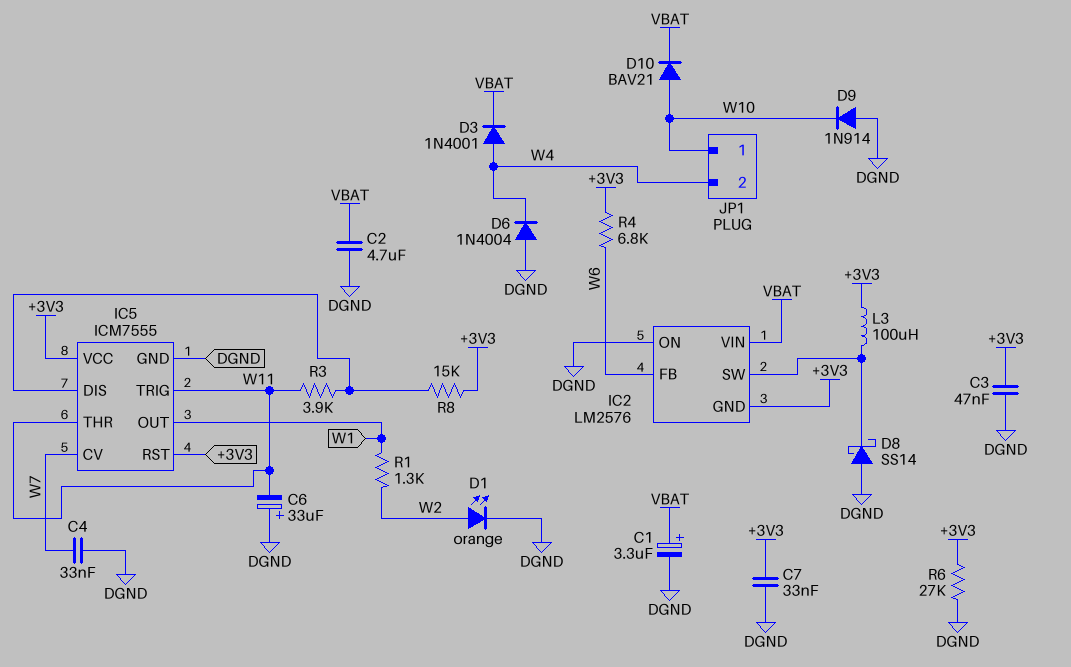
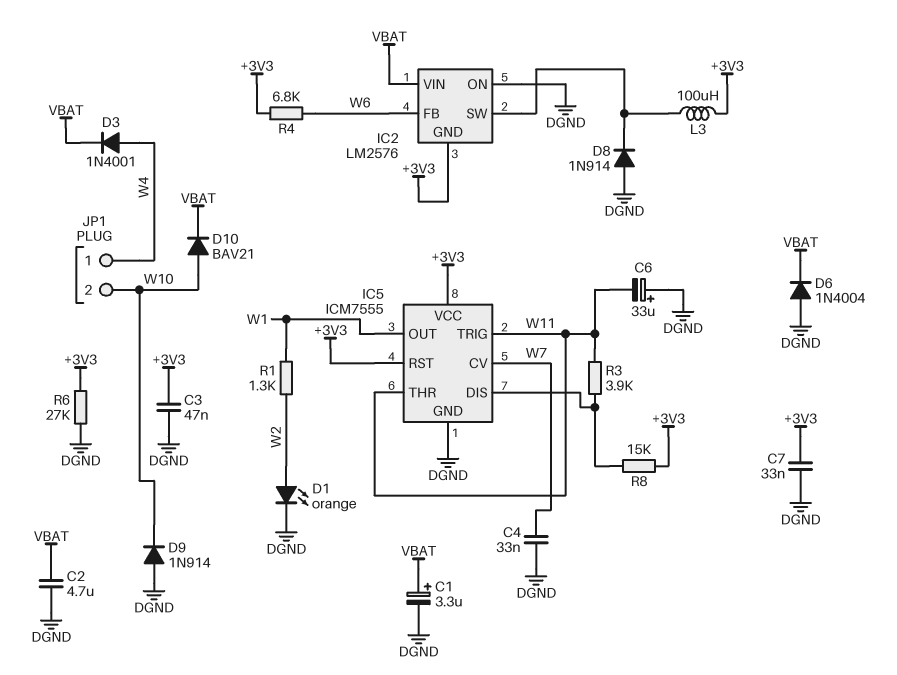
D6: diode 1N4004 (A DGND, K W4) -> diode 1N4004 (A DGND, K VBAT)
D8: schottky SS14 (A DGND, K IC2/SW) -> diode 1N914 (A DGND, K IC2/SW)
JP1 pin 1: W10 -> W4
JP1 pin 2: W4 -> W10

